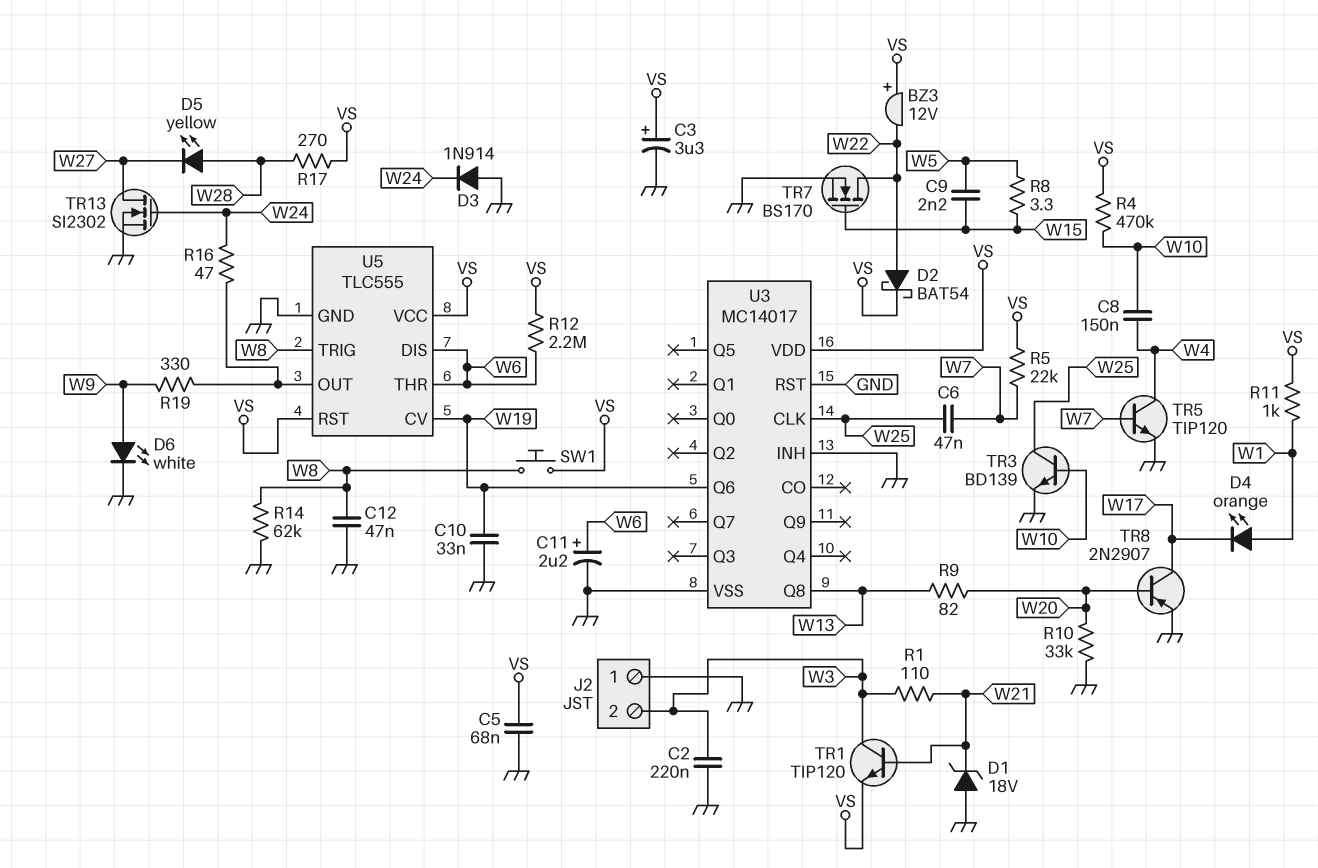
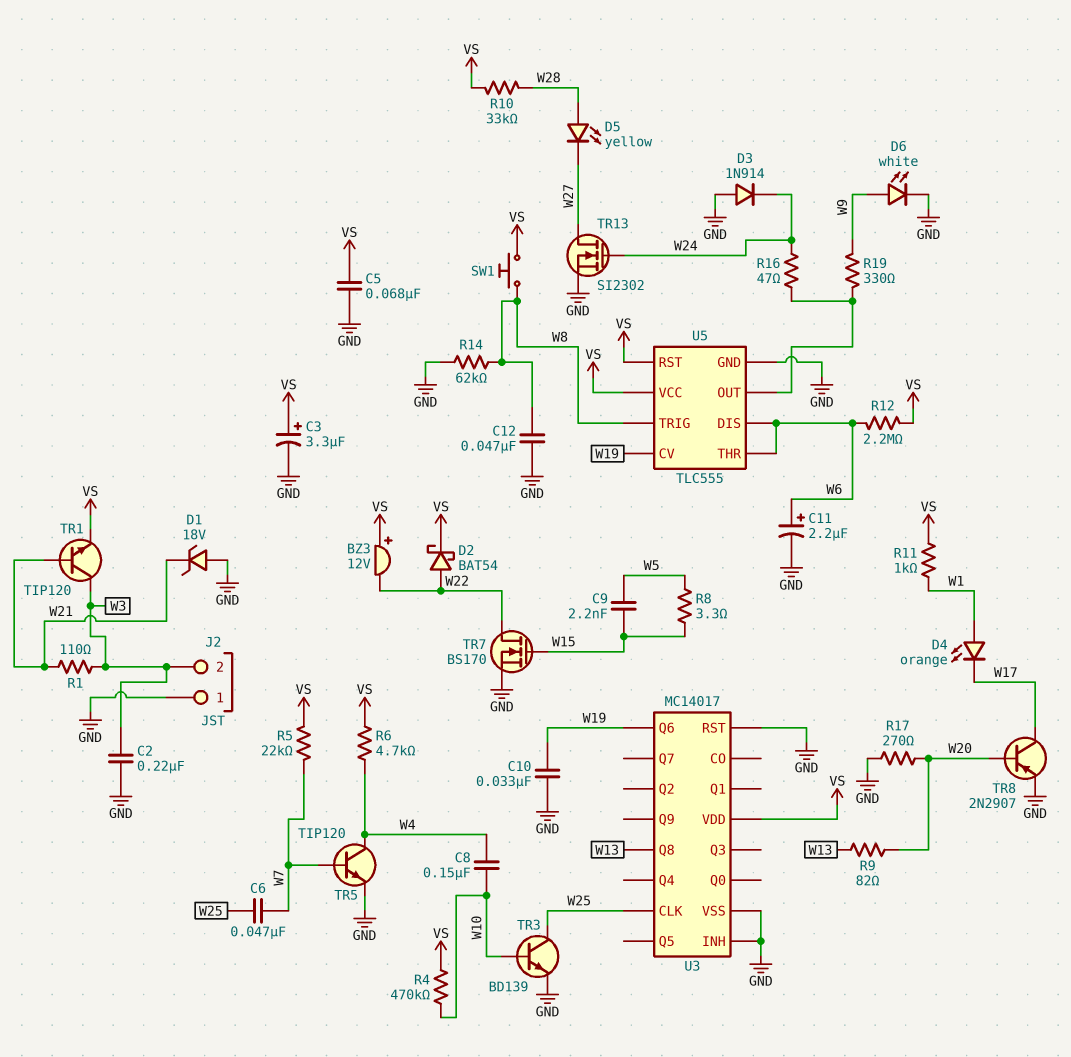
R6: none -> 4.7k (VS, W4)
R10: 33k (GND, W20) -> 33k (VS, W28)
R17: 270 (VS, W28) -> 270 (GND, W20)

